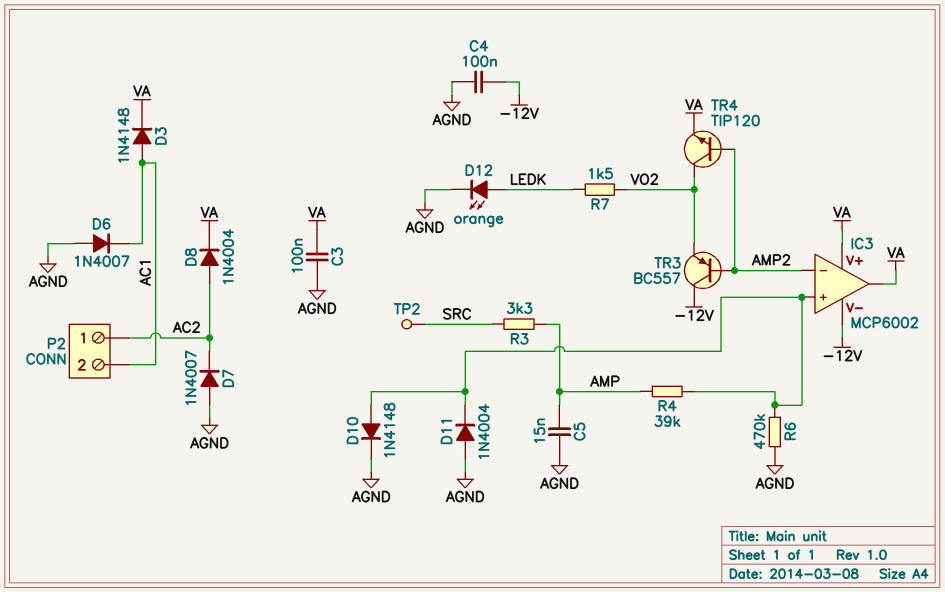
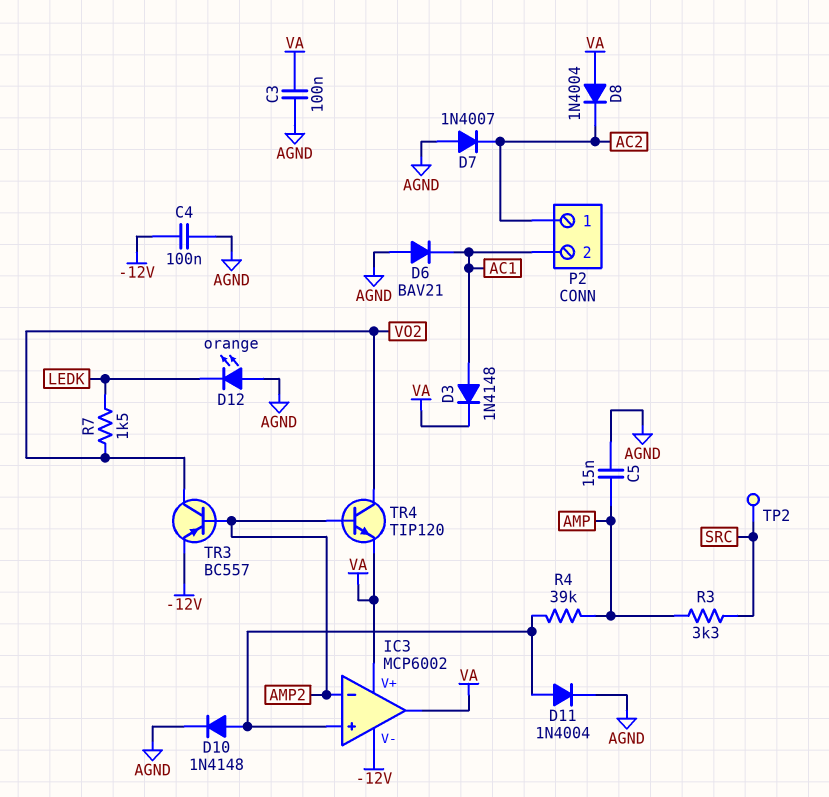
D6: diode 1N4007 (A AGND, K AC1) -> diode BAV21 (A AGND, K AC1)
D8: diode 1N4004 (A AC2, K VA) -> diode 1N4004 (A VA, K AC2)
D11: diode 1N4004 (A AGND, K IC3/in+) -> diode 1N4004 (A IC3/in+, K AGND)
D12: LED orange (A LEDK, K AGND) -> LED orange (A AGND, K LEDK)
R6: 470k (AGND, IC3/in+) -> none
TR3: PNP BC557 (B AMP2, C -12V, E VO2) -> PNP BC557 (B AMP2, C VO2, E -12V)

